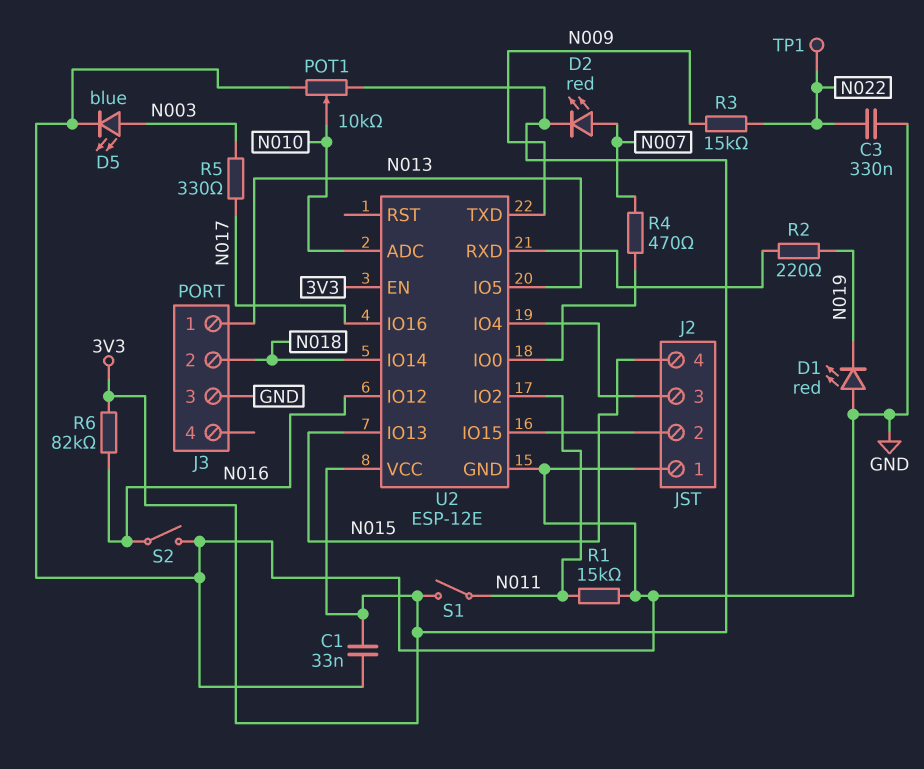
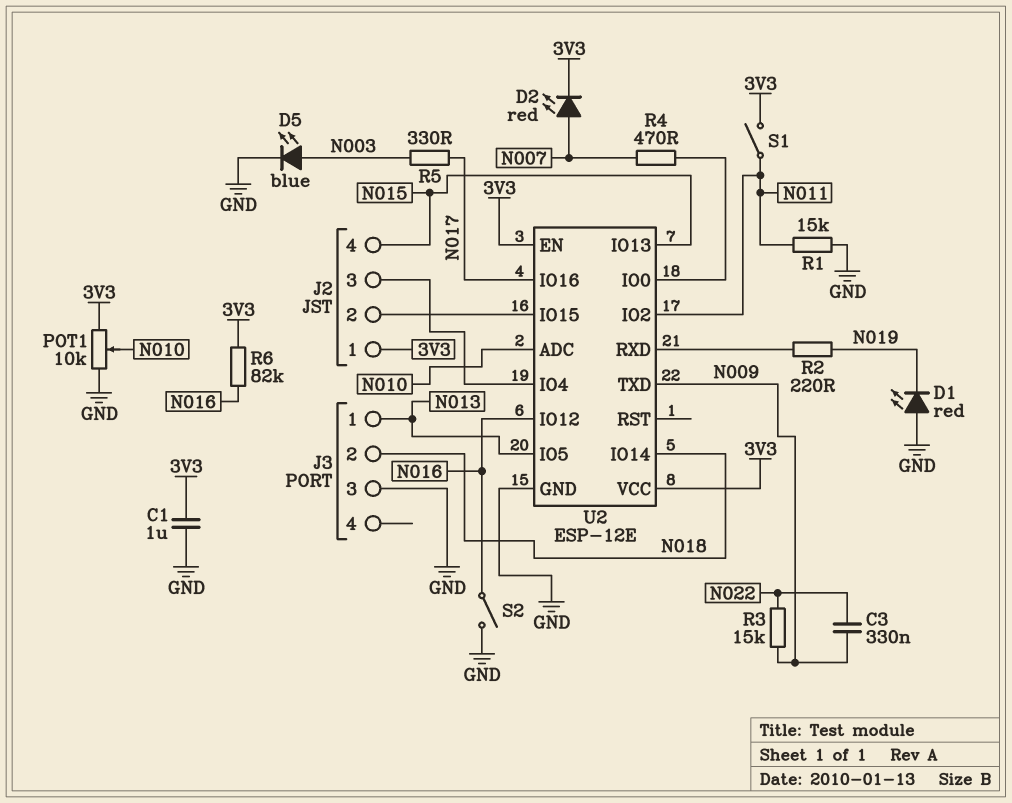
C1: 33nF (3V3, GND) -> 1uF (3V3, GND)
C3: 330nF (GND, N022) -> 330nF (N009, N022)
J2 pin 1: GND -> 3V3
TP1: test point (N022) -> none

